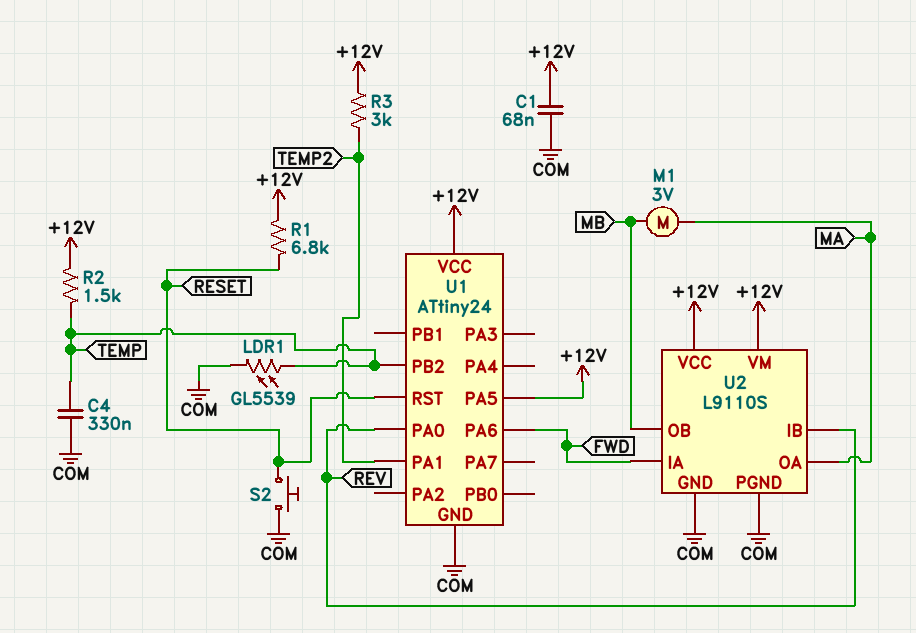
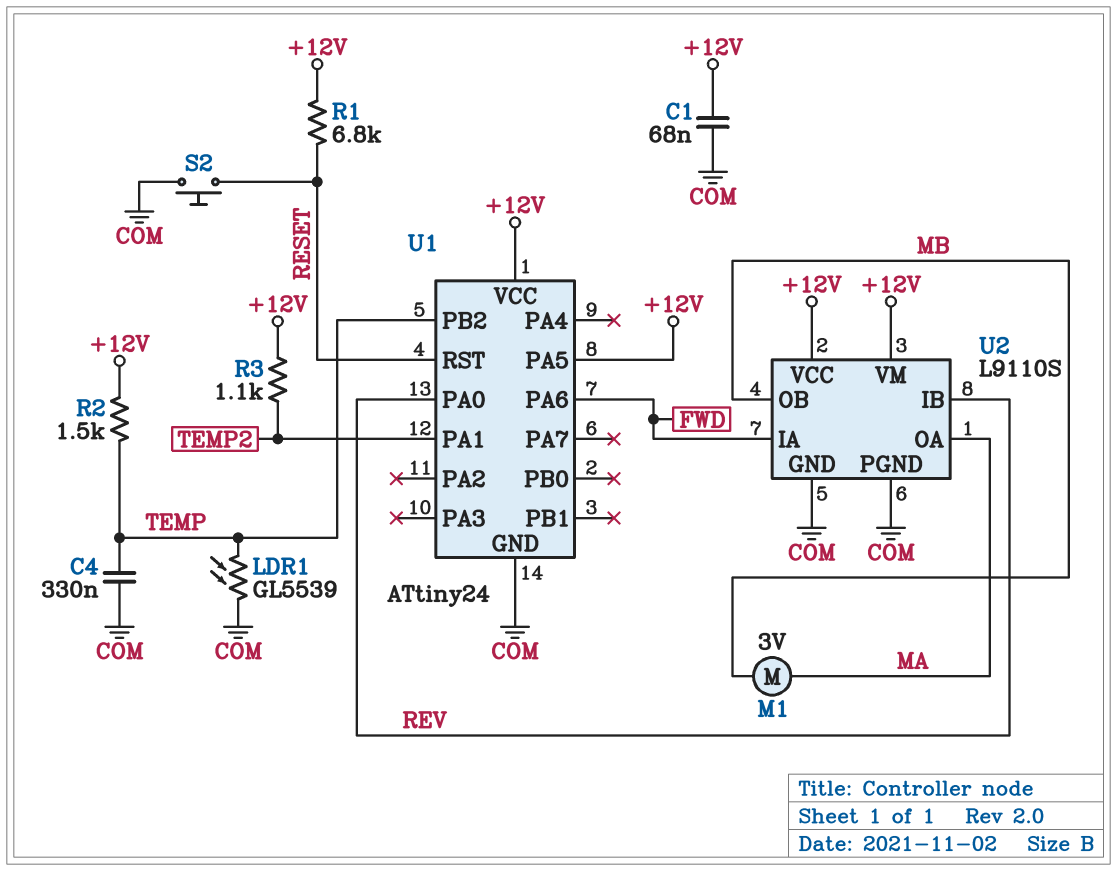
R3: 3k (+12V, TEMP2) -> 1.1k (+12V, TEMP2)

